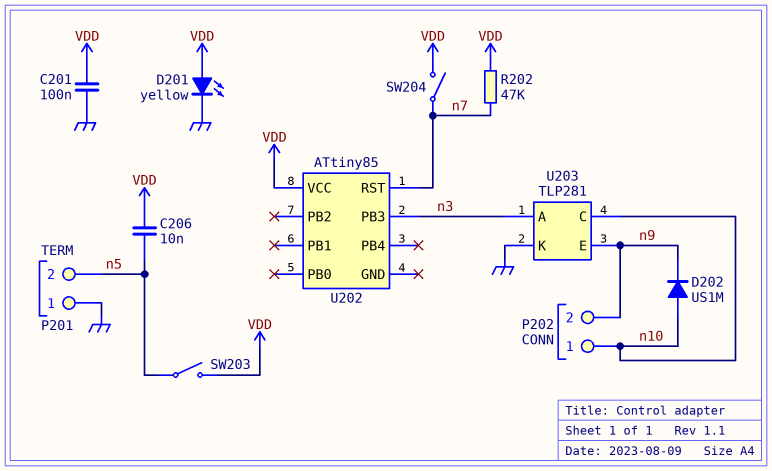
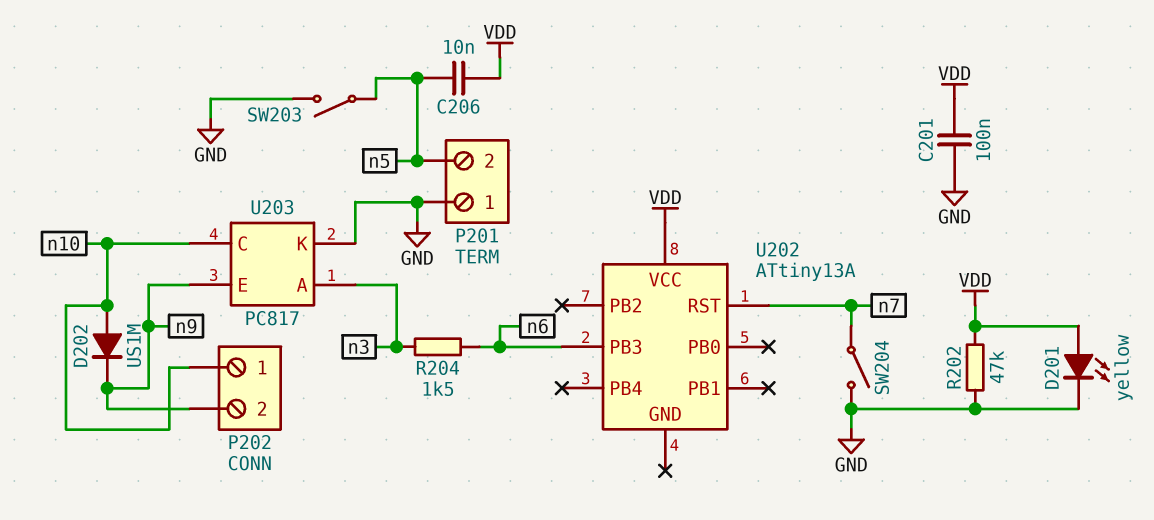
R202: 47k (VDD, n7) -> 47k (GND, VDD)
R204: none -> 1.5k (n3, n6)
SW203: switch (VDD, n5) -> switch (GND, n5)
SW204: switch (VDD, n7) -> switch (GND, n7)
U202: ATtiny85 -> ATtiny13A
U202 pin PB3: n3 -> n6
U203: TLP281 -> PC817

